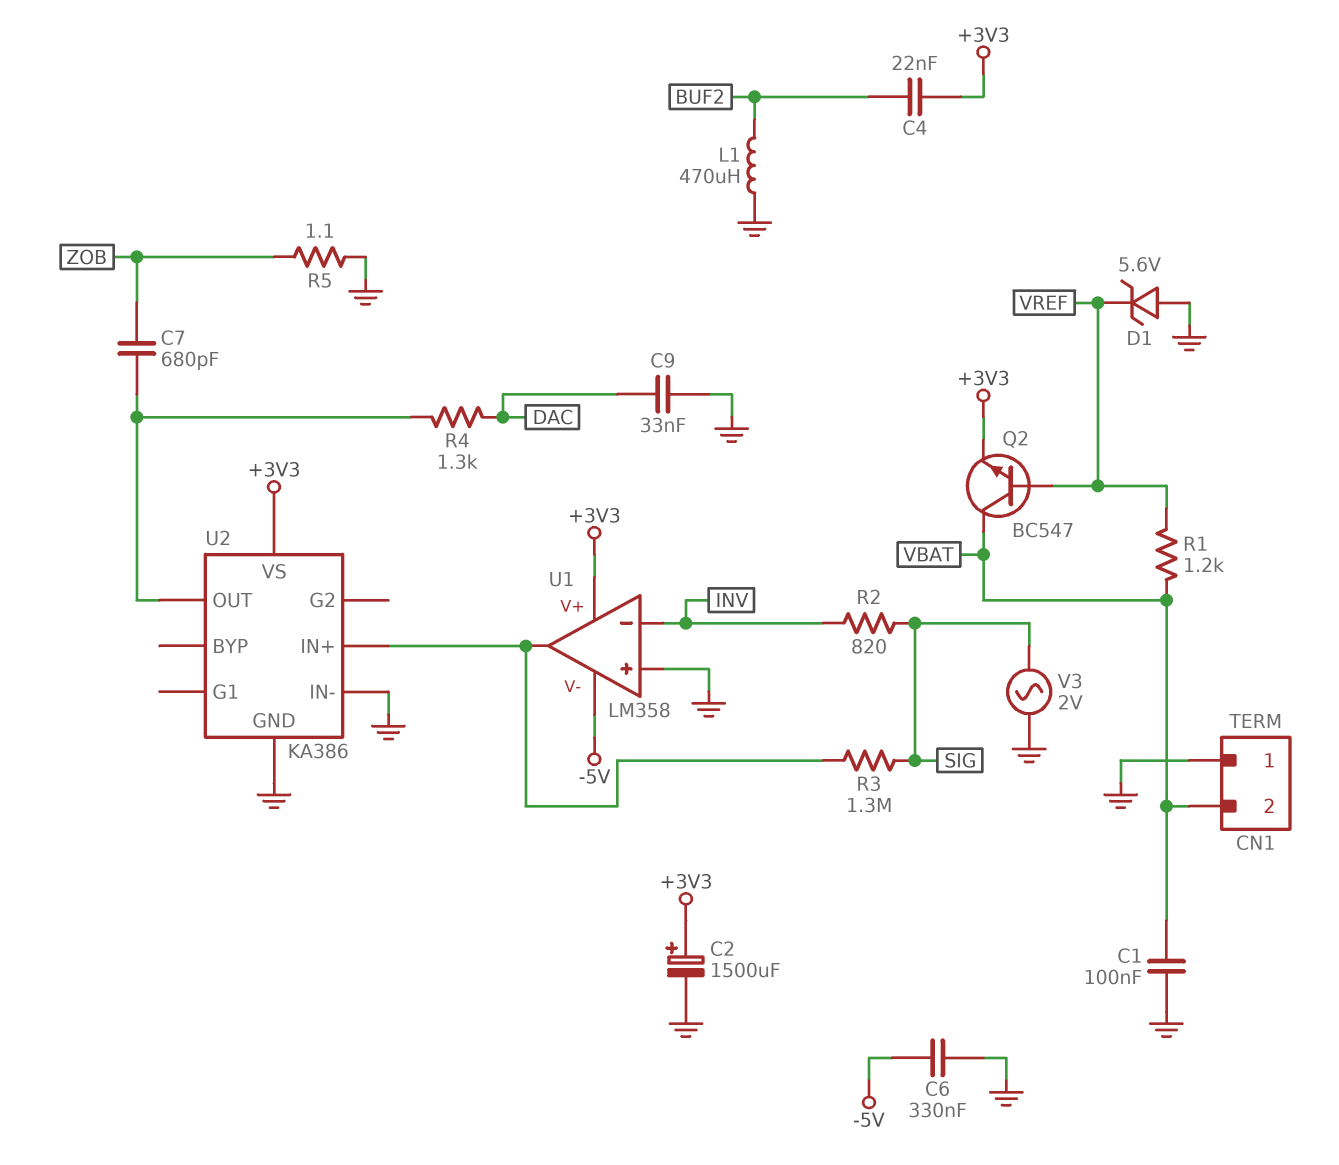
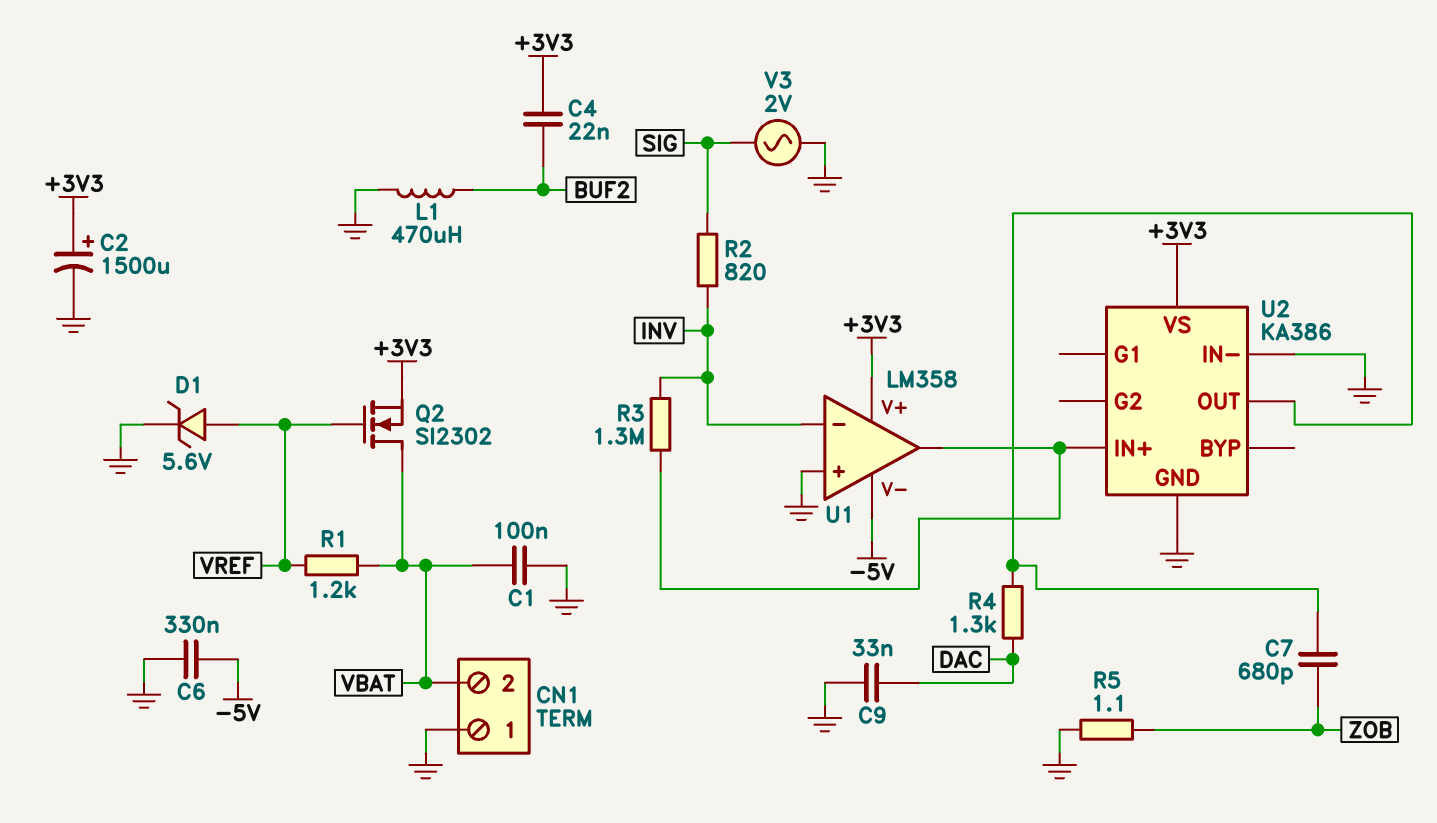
D1: zener 5.6V (A GND, K VREF) -> zener 5.6V (A VREF, K GND)
Q2: NPN BC547 (B VREF, C VBAT, E +3V3) -> NMOS SI2302 (G VREF, D VBAT, S +3V3)
R3: 1.3M (SIG, U1/out) -> 1.3M (INV, U1/out)

